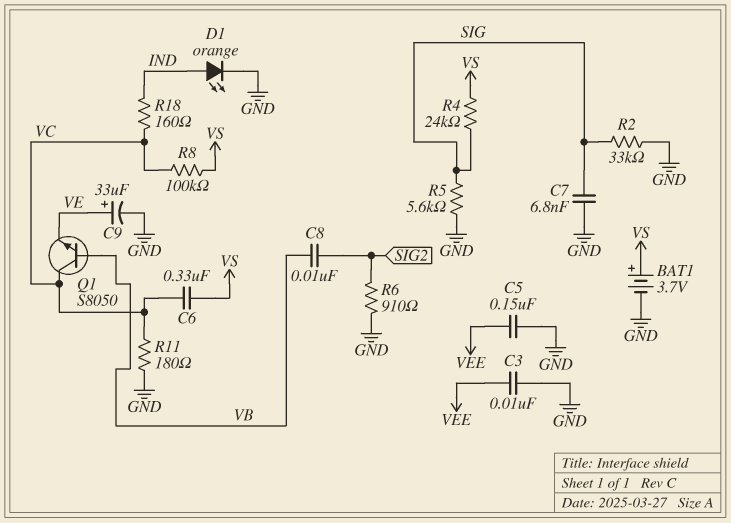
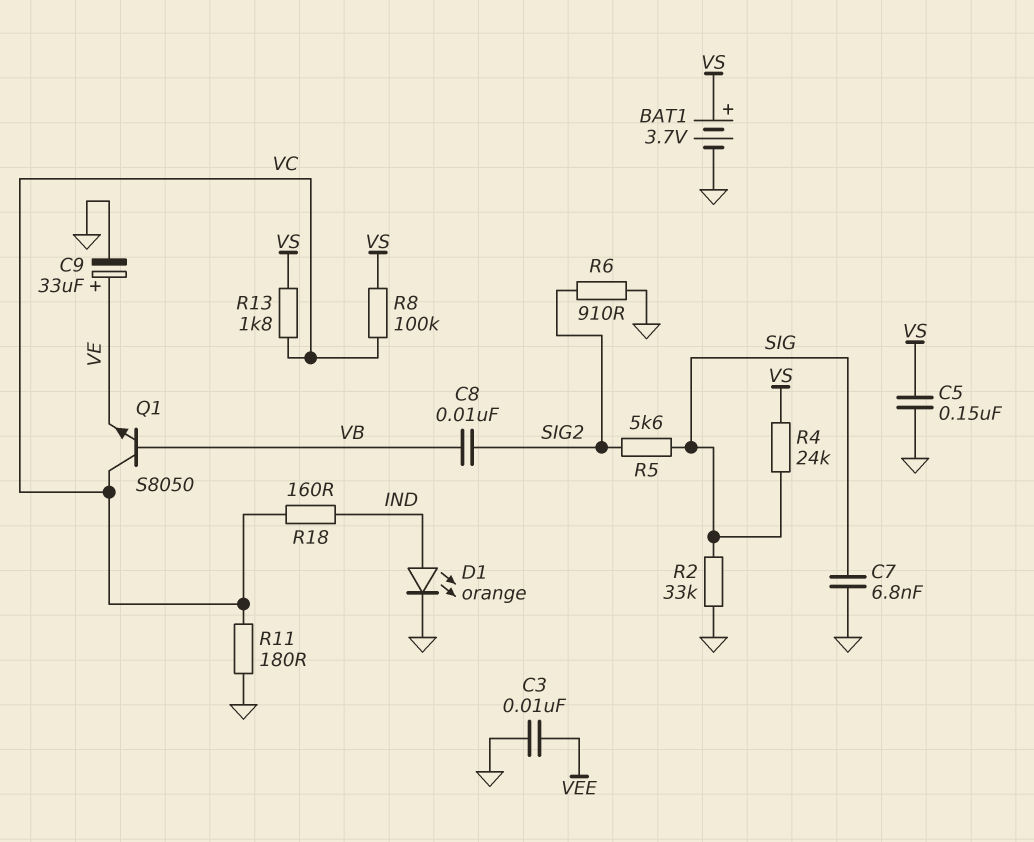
C5: 150nF (GND, VEE) -> 150nF (GND, VS)
C6: 330nF (VC, VS) -> none
R5: 5.6k (GND, SIG) -> 5.6k (SIG, SIG2)
R13: none -> 1.8k (VC, VS)

